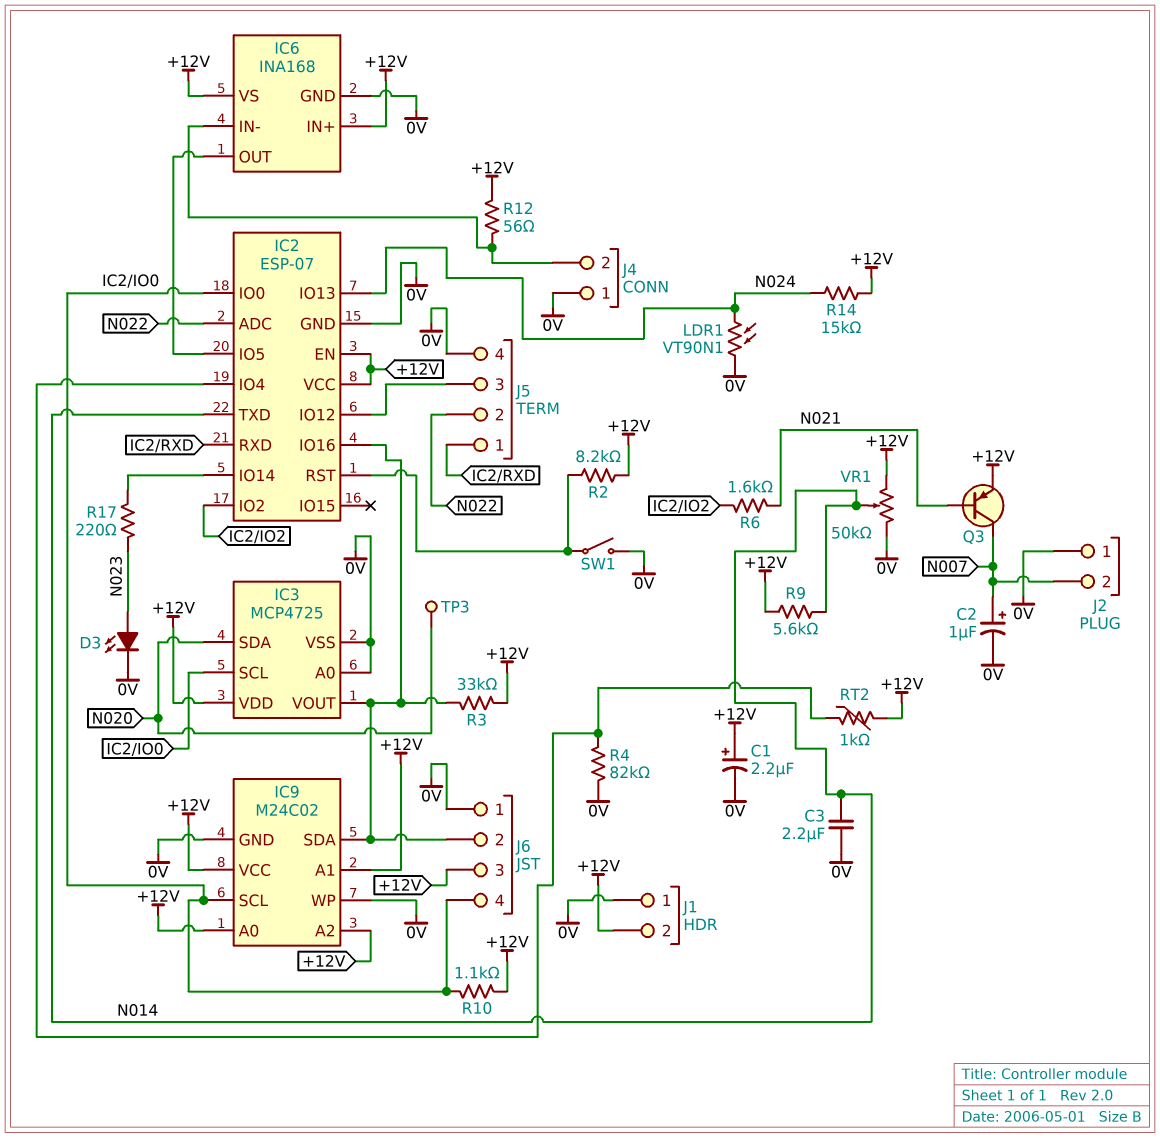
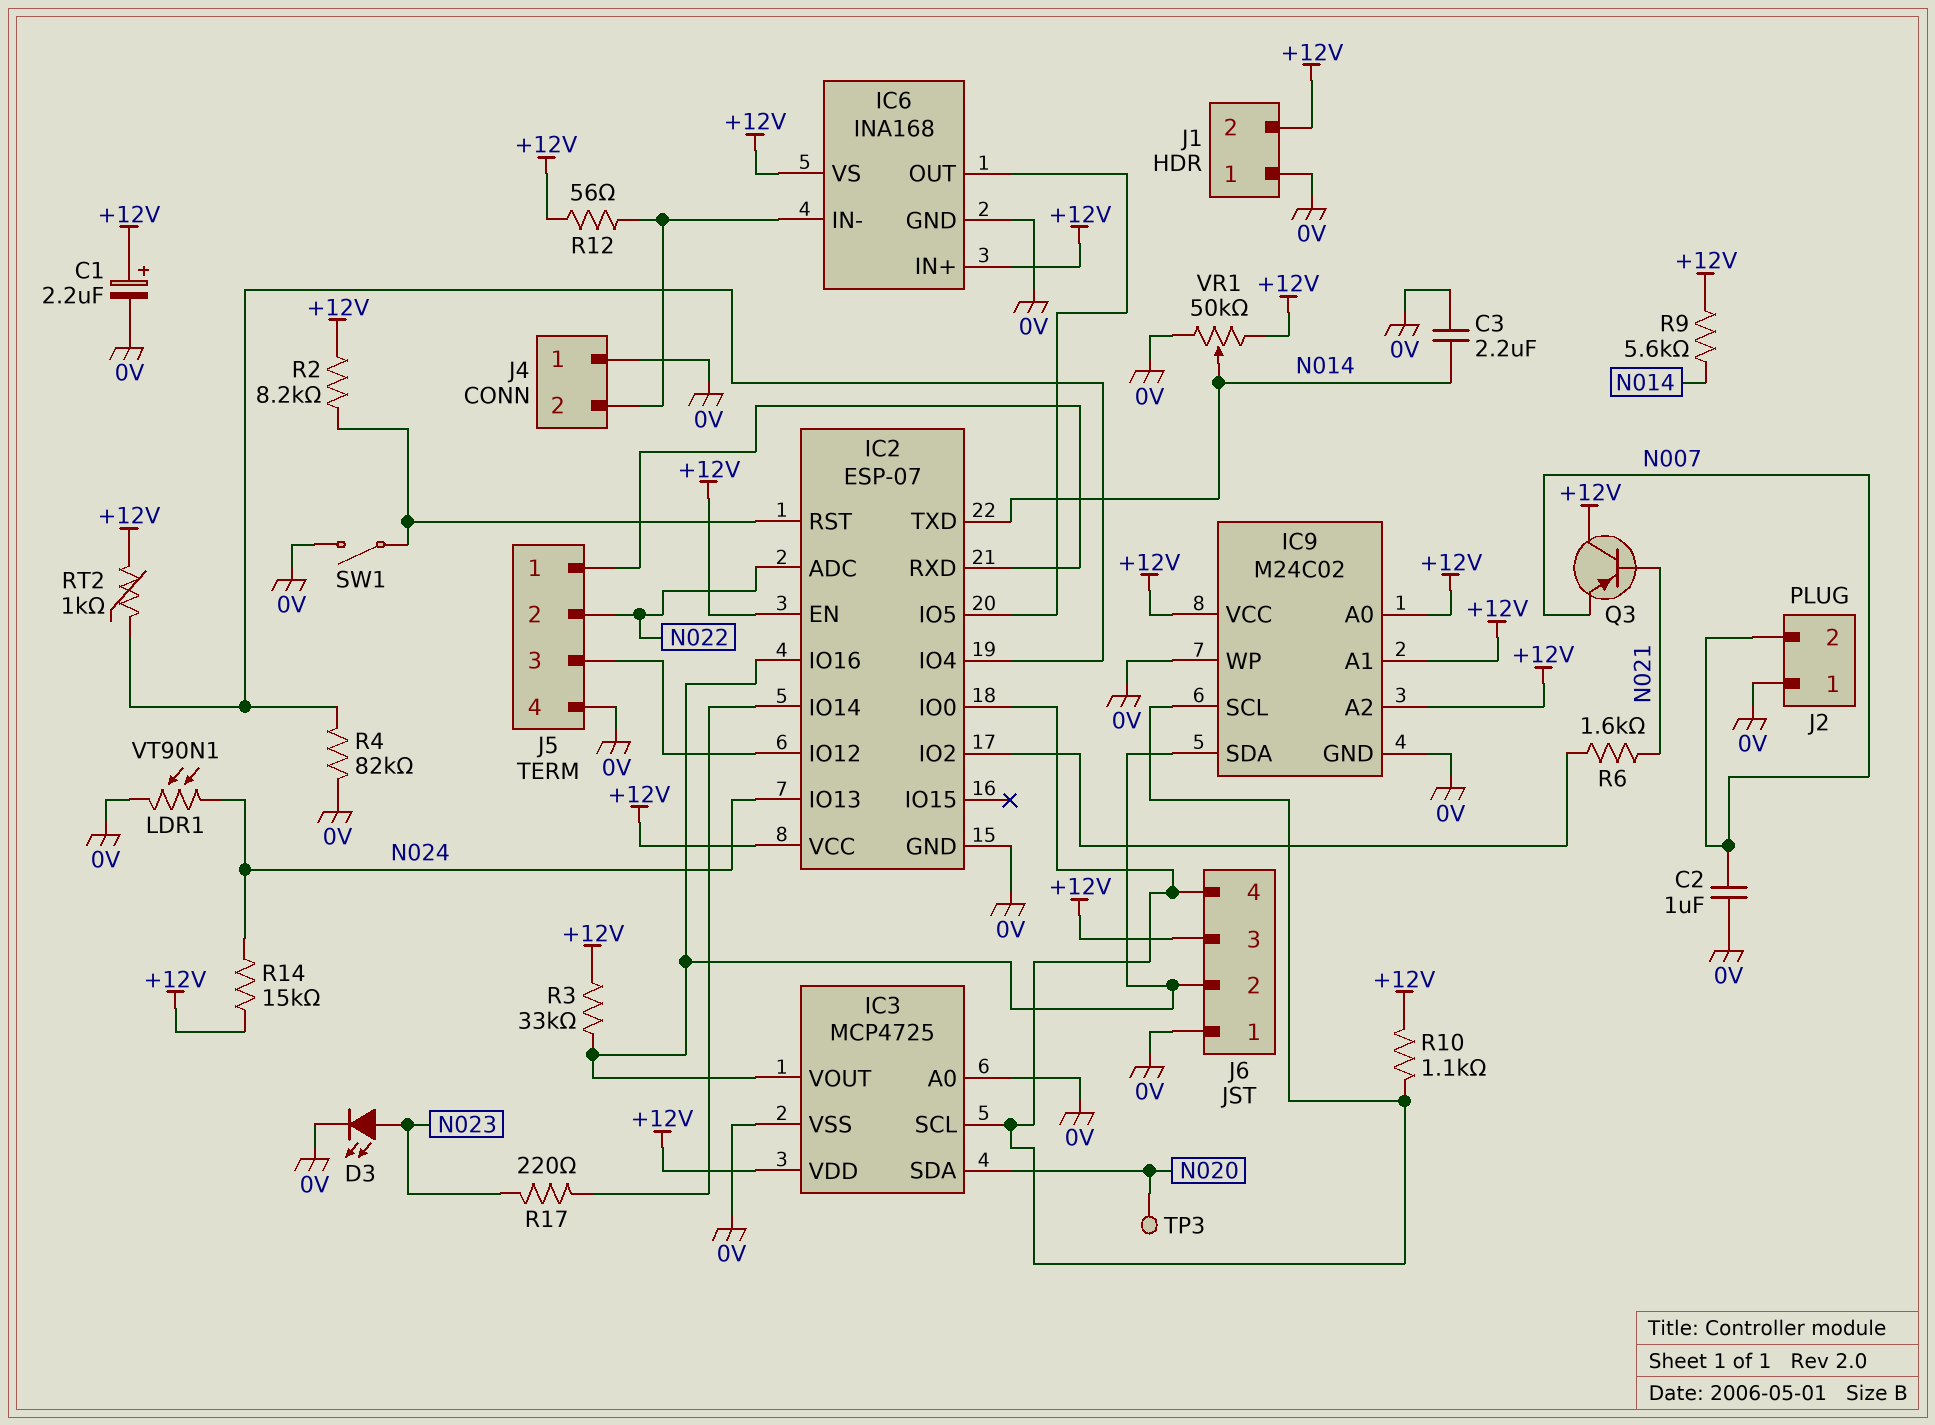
C2: 1uF (plus N007, minus 0V) -> 1uF (0V, N007)
Q3: PNP (B N021, C N007, E +12V) -> PNP (B N021, C +12V, E N007)

